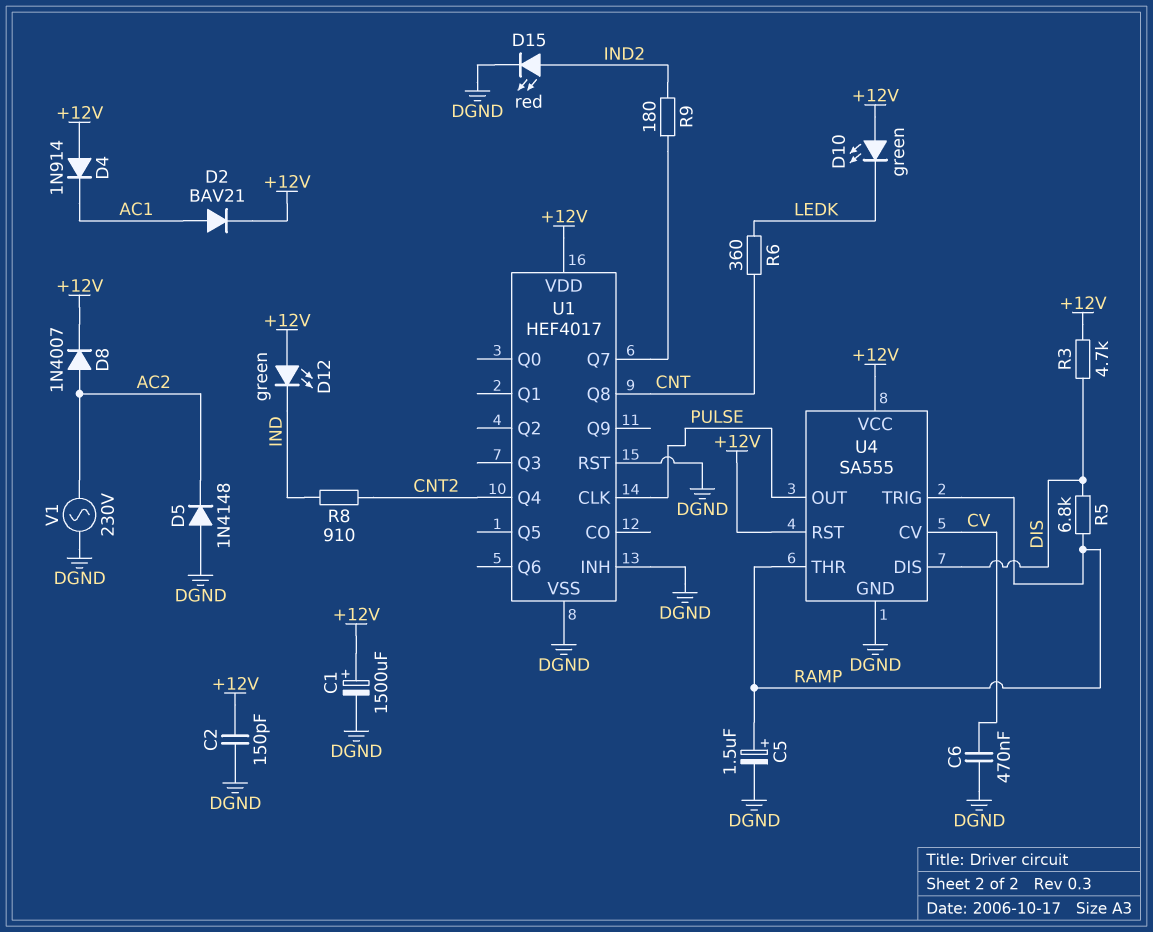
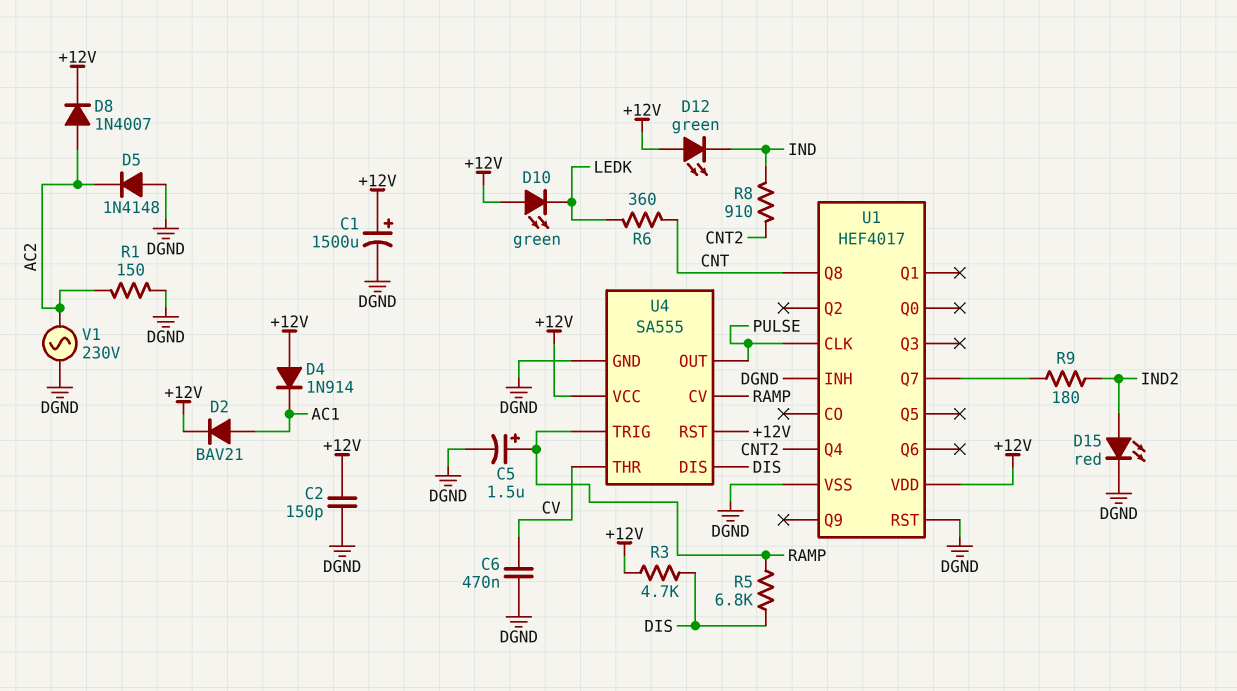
R1: none -> 150 (AC2, DGND)
U4 pin CV: CV -> RAMP
U4 pin THR: RAMP -> CV

